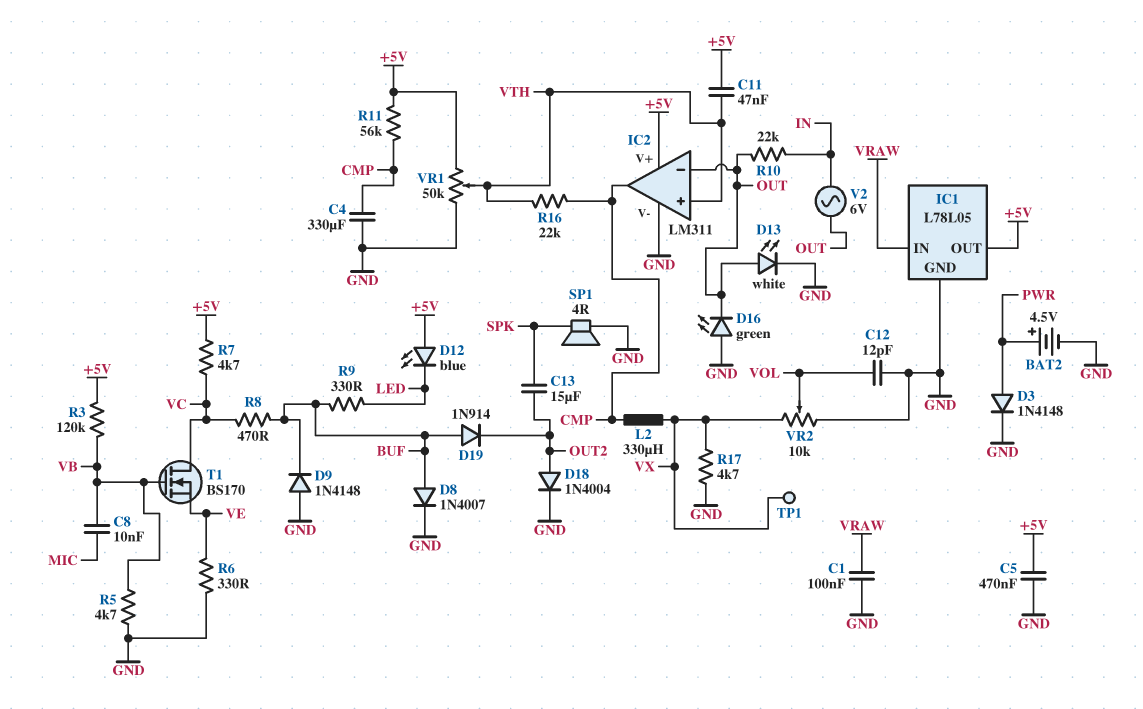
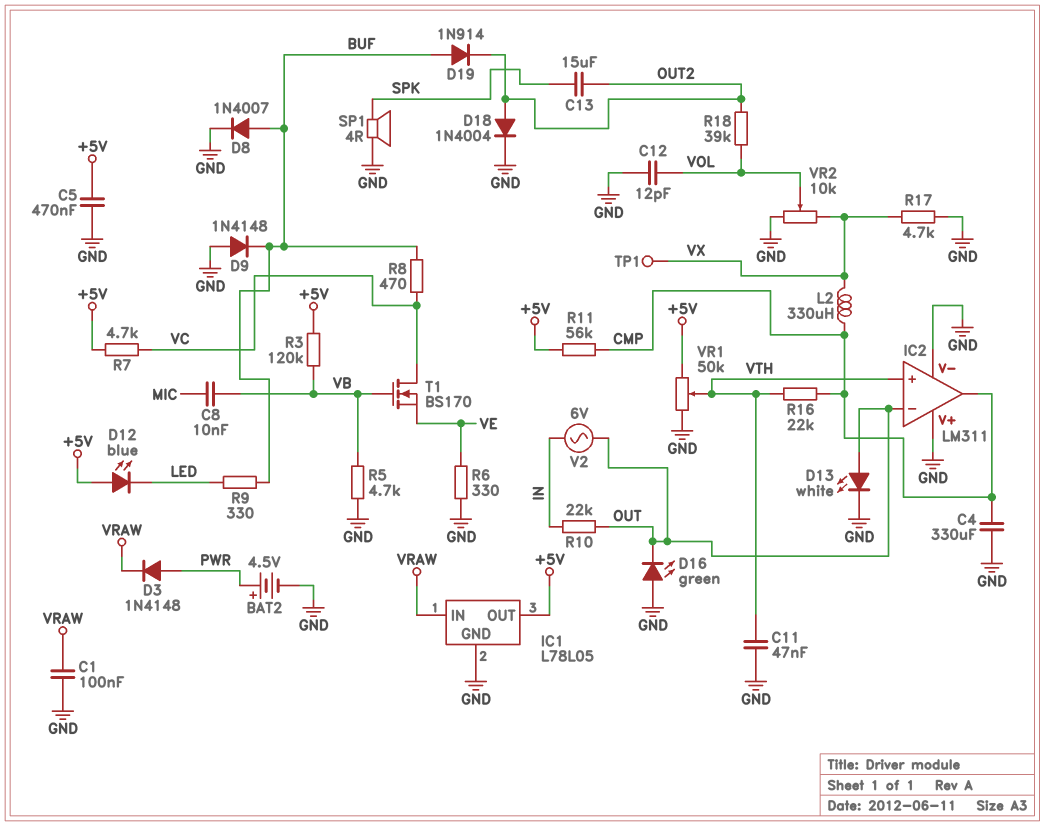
C11: 47nF (+5V, VTH) -> 47nF (GND, VTH)
D3: diode 1N4148 (A PWR, K GND) -> diode 1N4148 (A PWR, K VRAW)
IC2 pin V+: +5V -> GND
R18: none -> 39k (OUT2, VOL)

